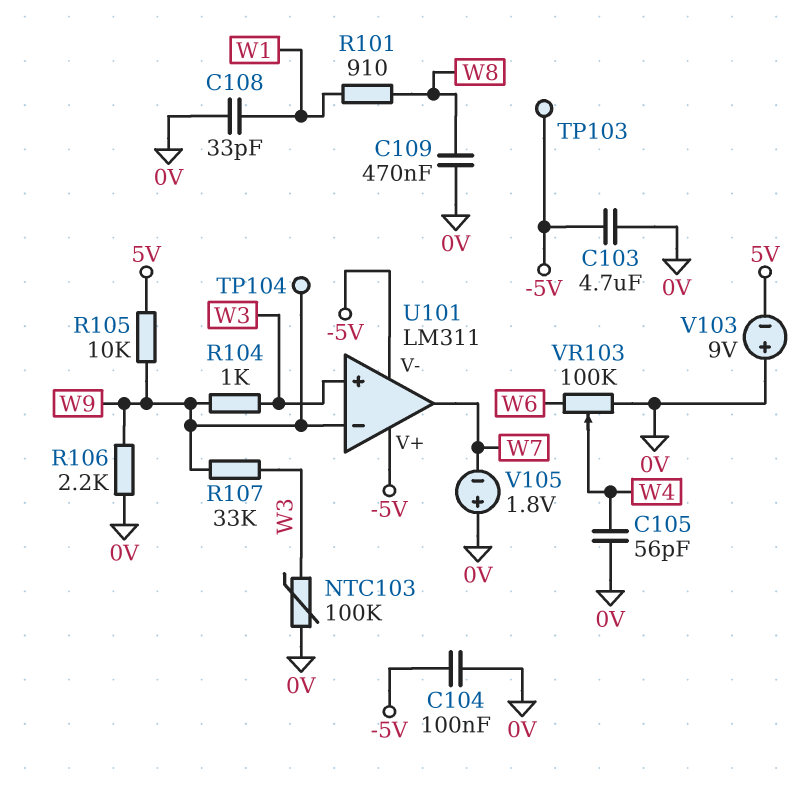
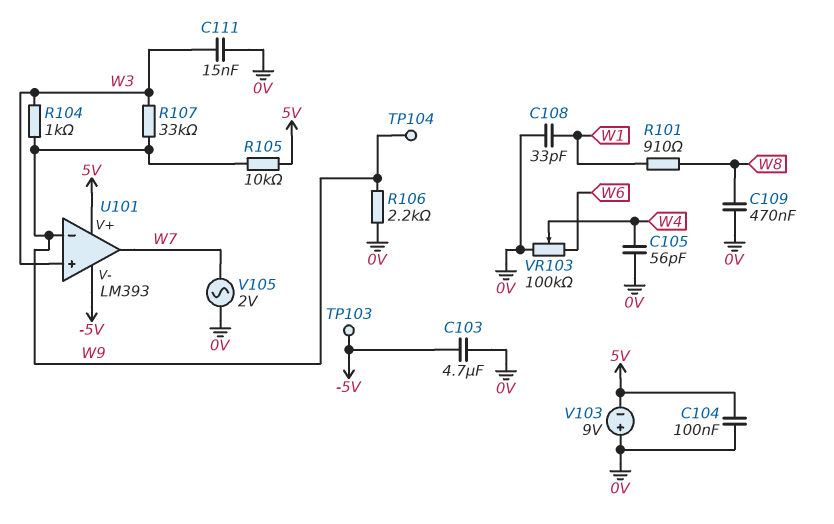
C104: 100nF (-5V, 0V) -> 100nF (0V, 5V)
C111: none -> 15nF (0V, W3)
NTC103: 100k (0V, W3) -> none
U101: LM311 -> LM393
U101 pin V+: -5V -> 5V
V105: 1.8V (plus 0V, minus W7) -> AC 2V (0V, W7)

